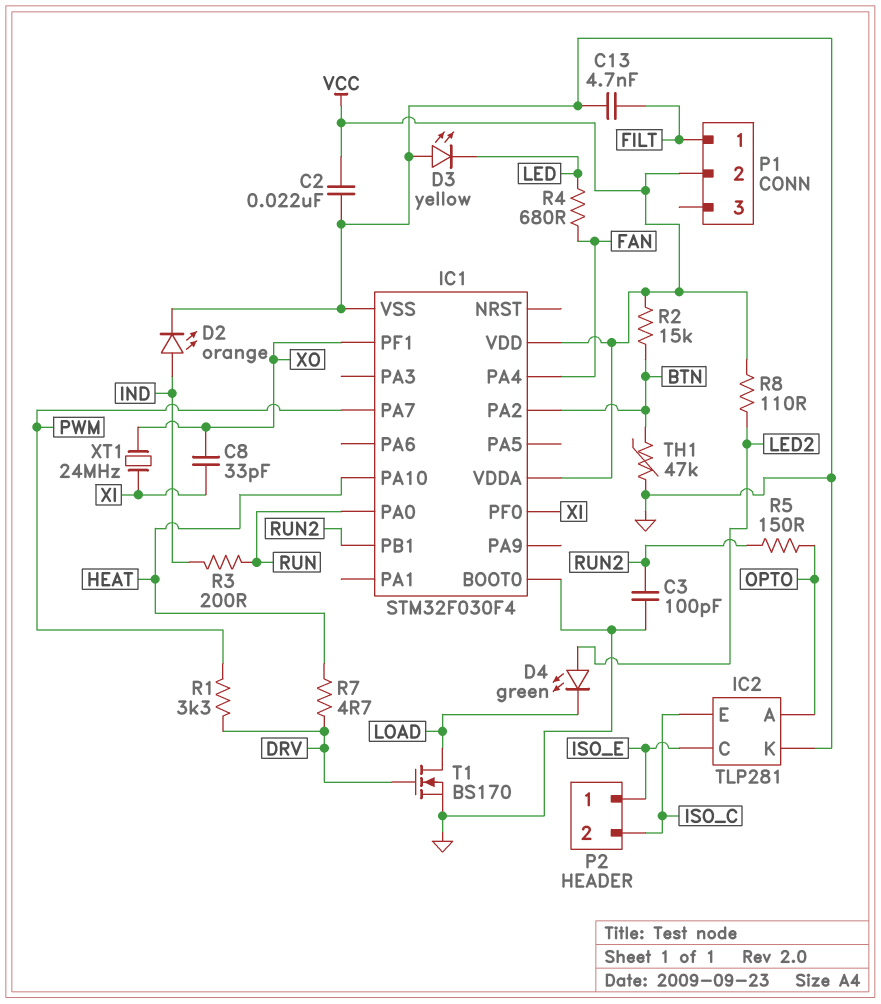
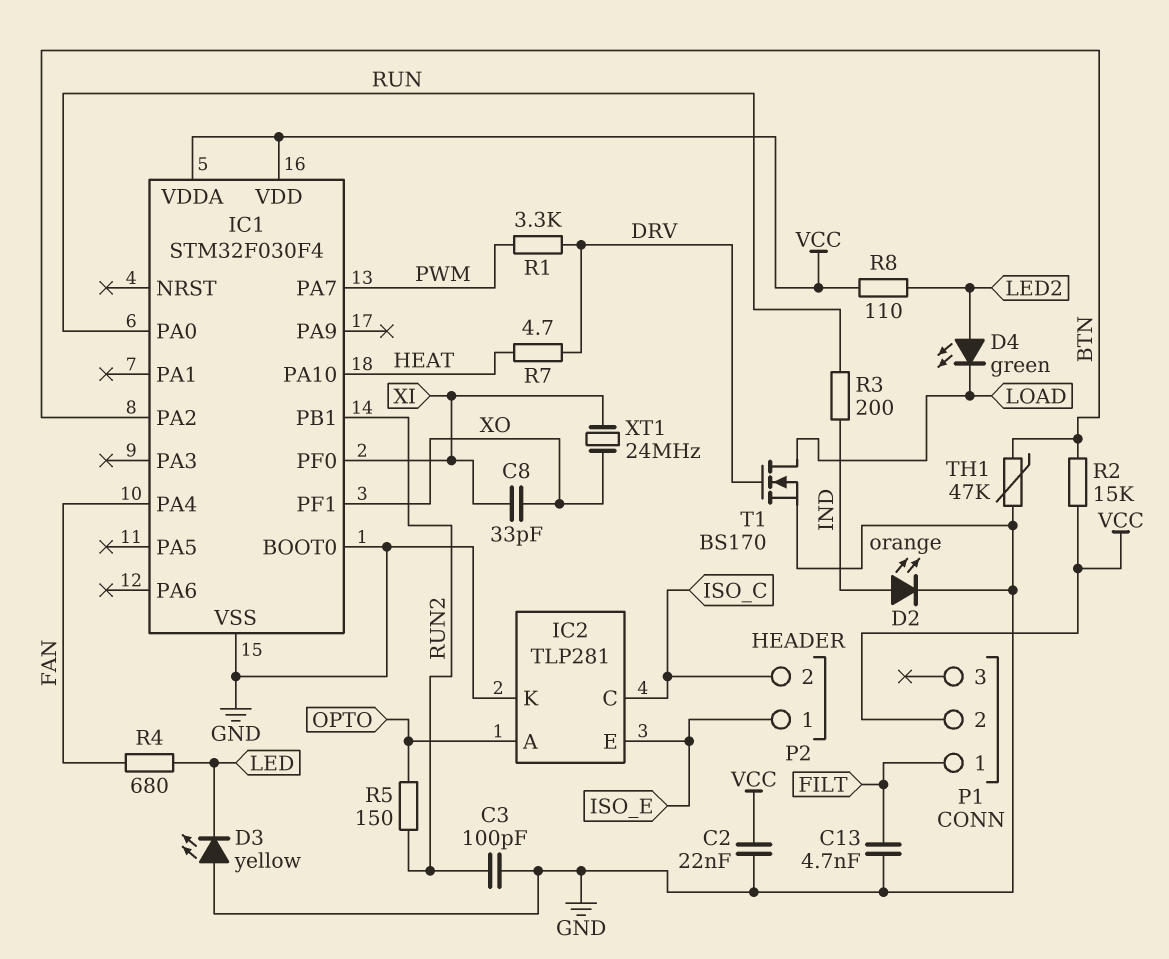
IC2 pin C: ISO_E -> ISO_C
IC2 pin E: ISO_C -> ISO_E

